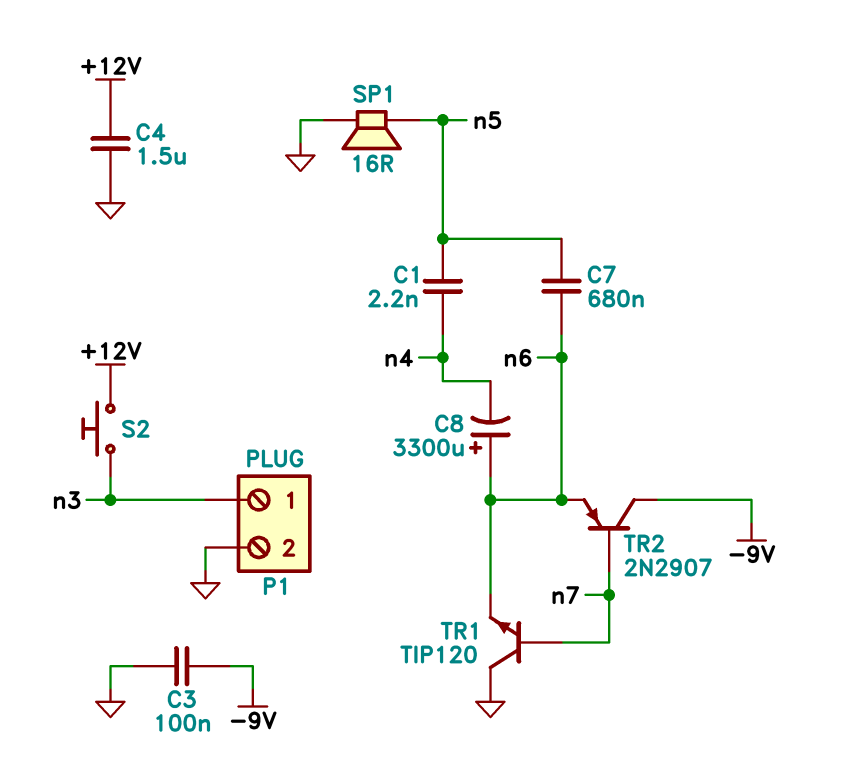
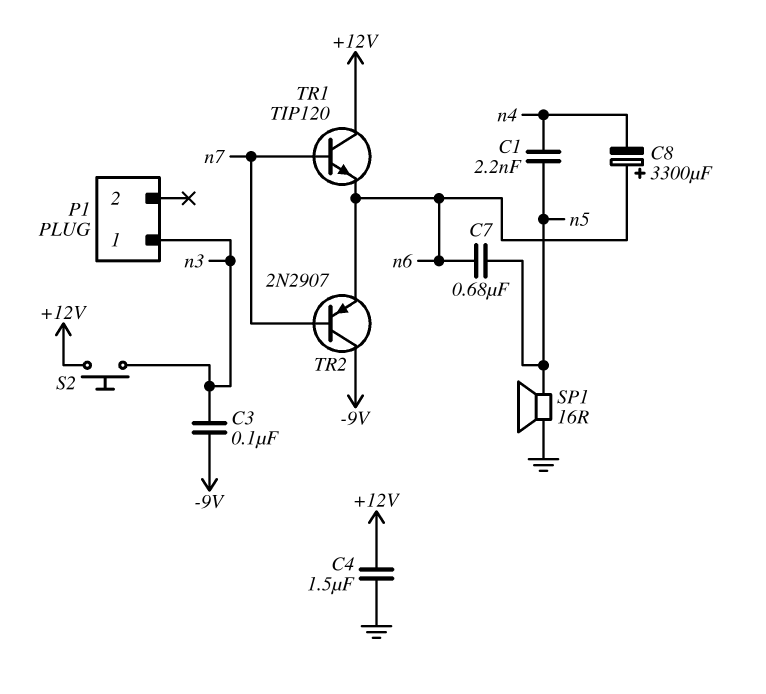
C3: 100nF (-9V, GND) -> 100nF (-9V, n3)
P1 pin 2: GND -> none
TR1: NPN TIP120 (B n7, C GND, E n6) -> NPN TIP120 (B n7, C +12V, E n6)

